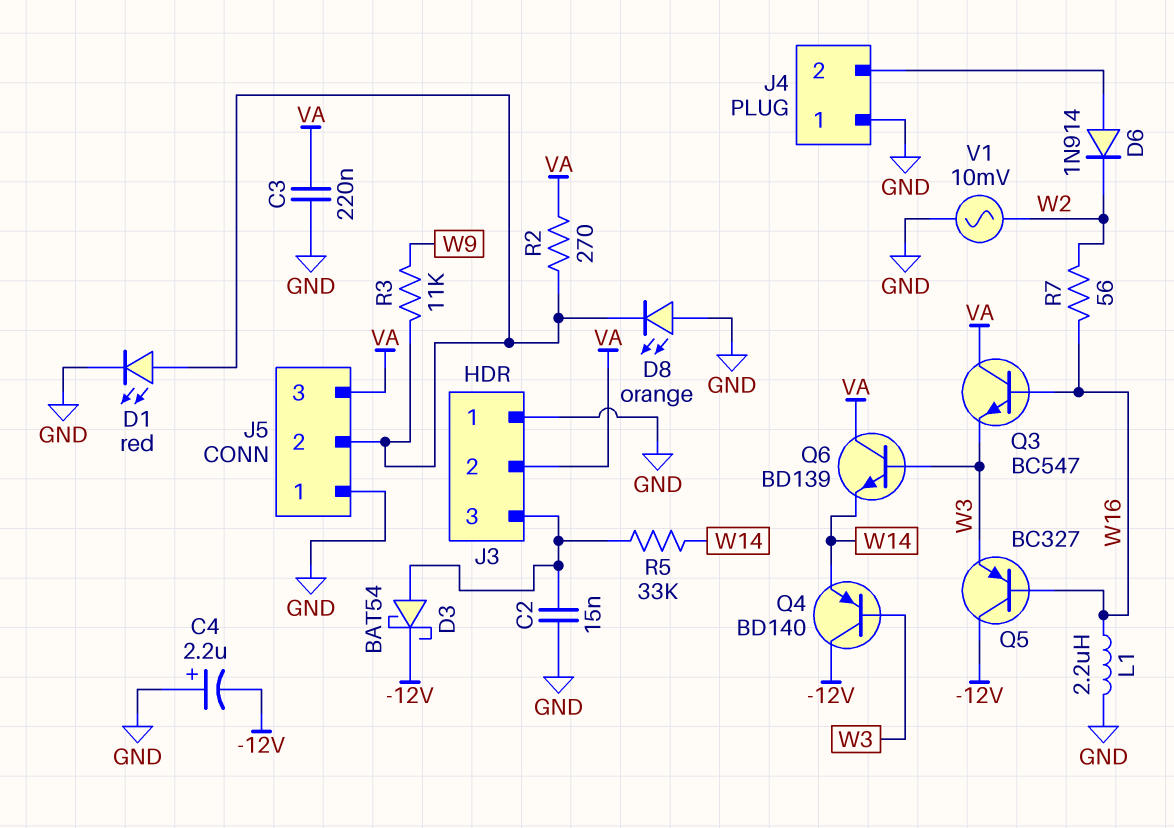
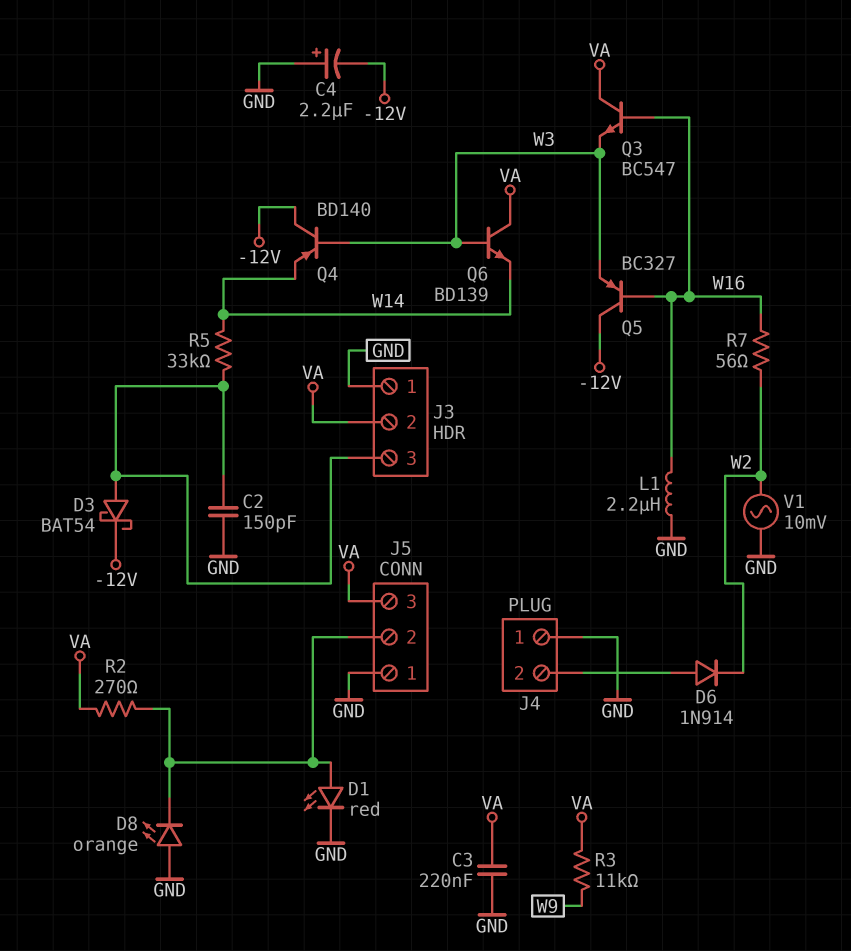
C2: 15nF (GND, J3/3) -> 150pF (GND, J3/3)
R3: 11k (J5/2, W9) -> 11k (VA, W9)

